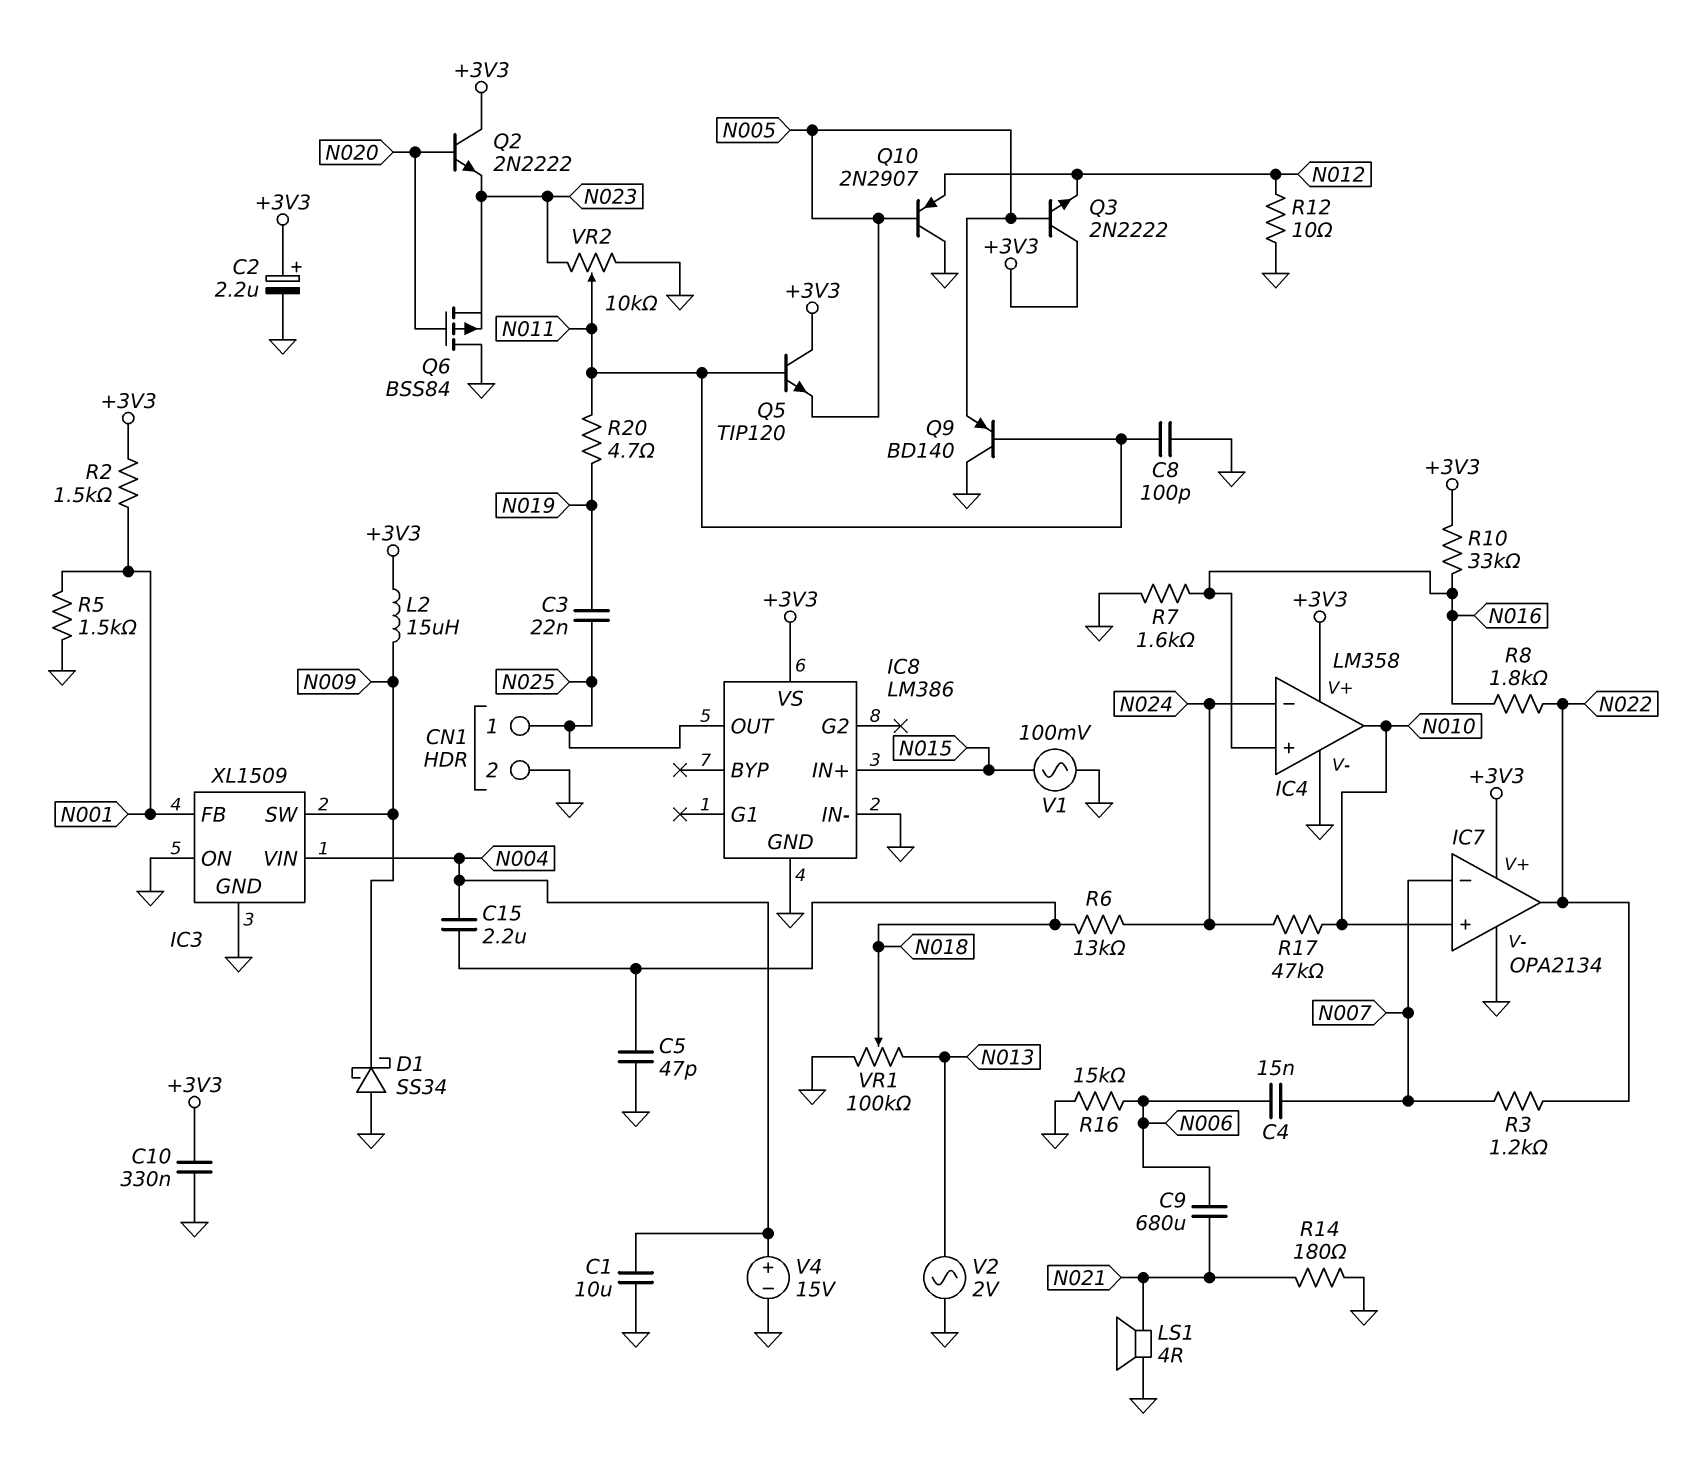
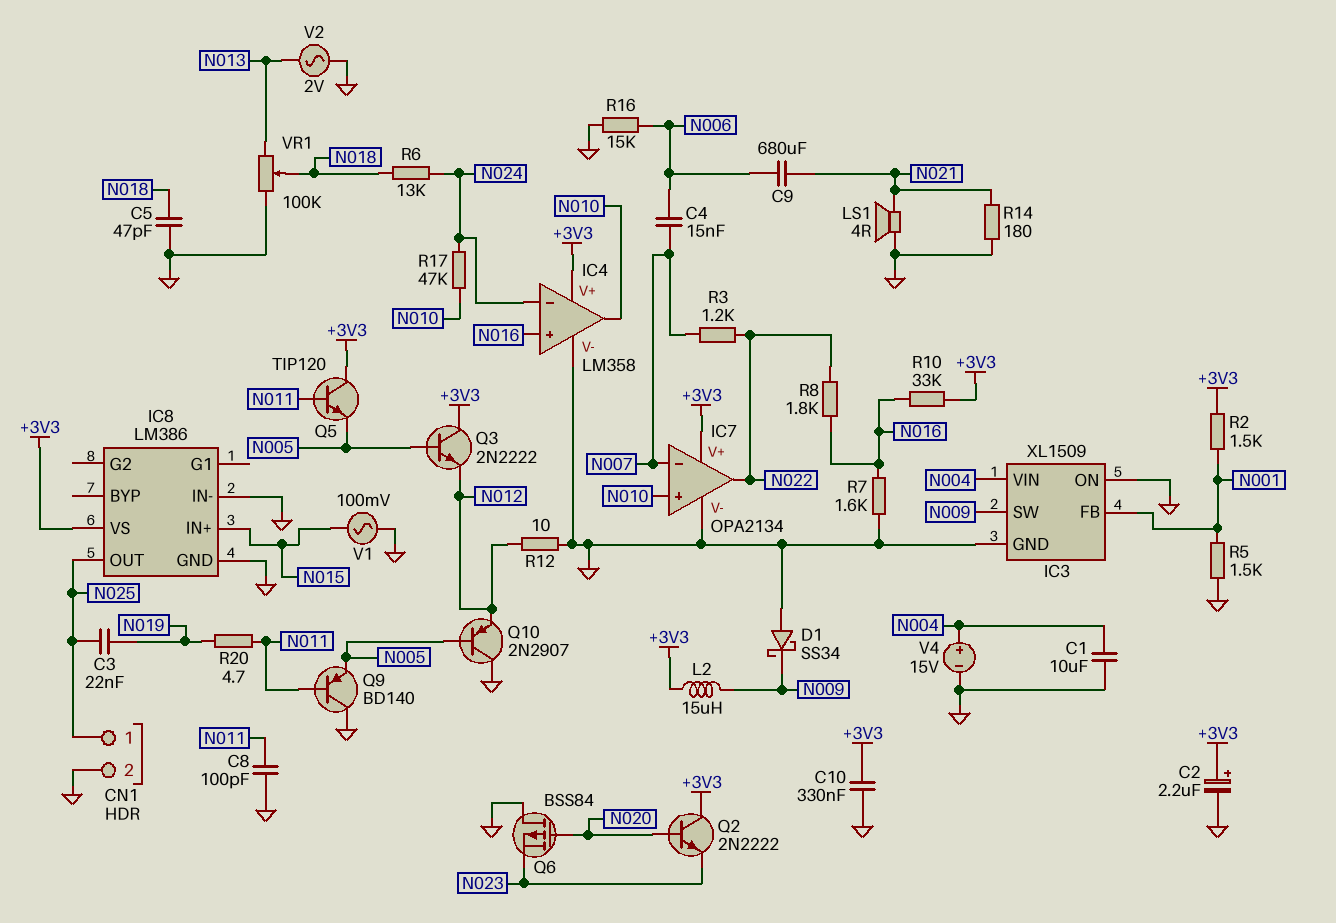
C15: 2.2uF (N004, N018) -> none
VR2: 10k (GND, N023, wiper N011) -> none

